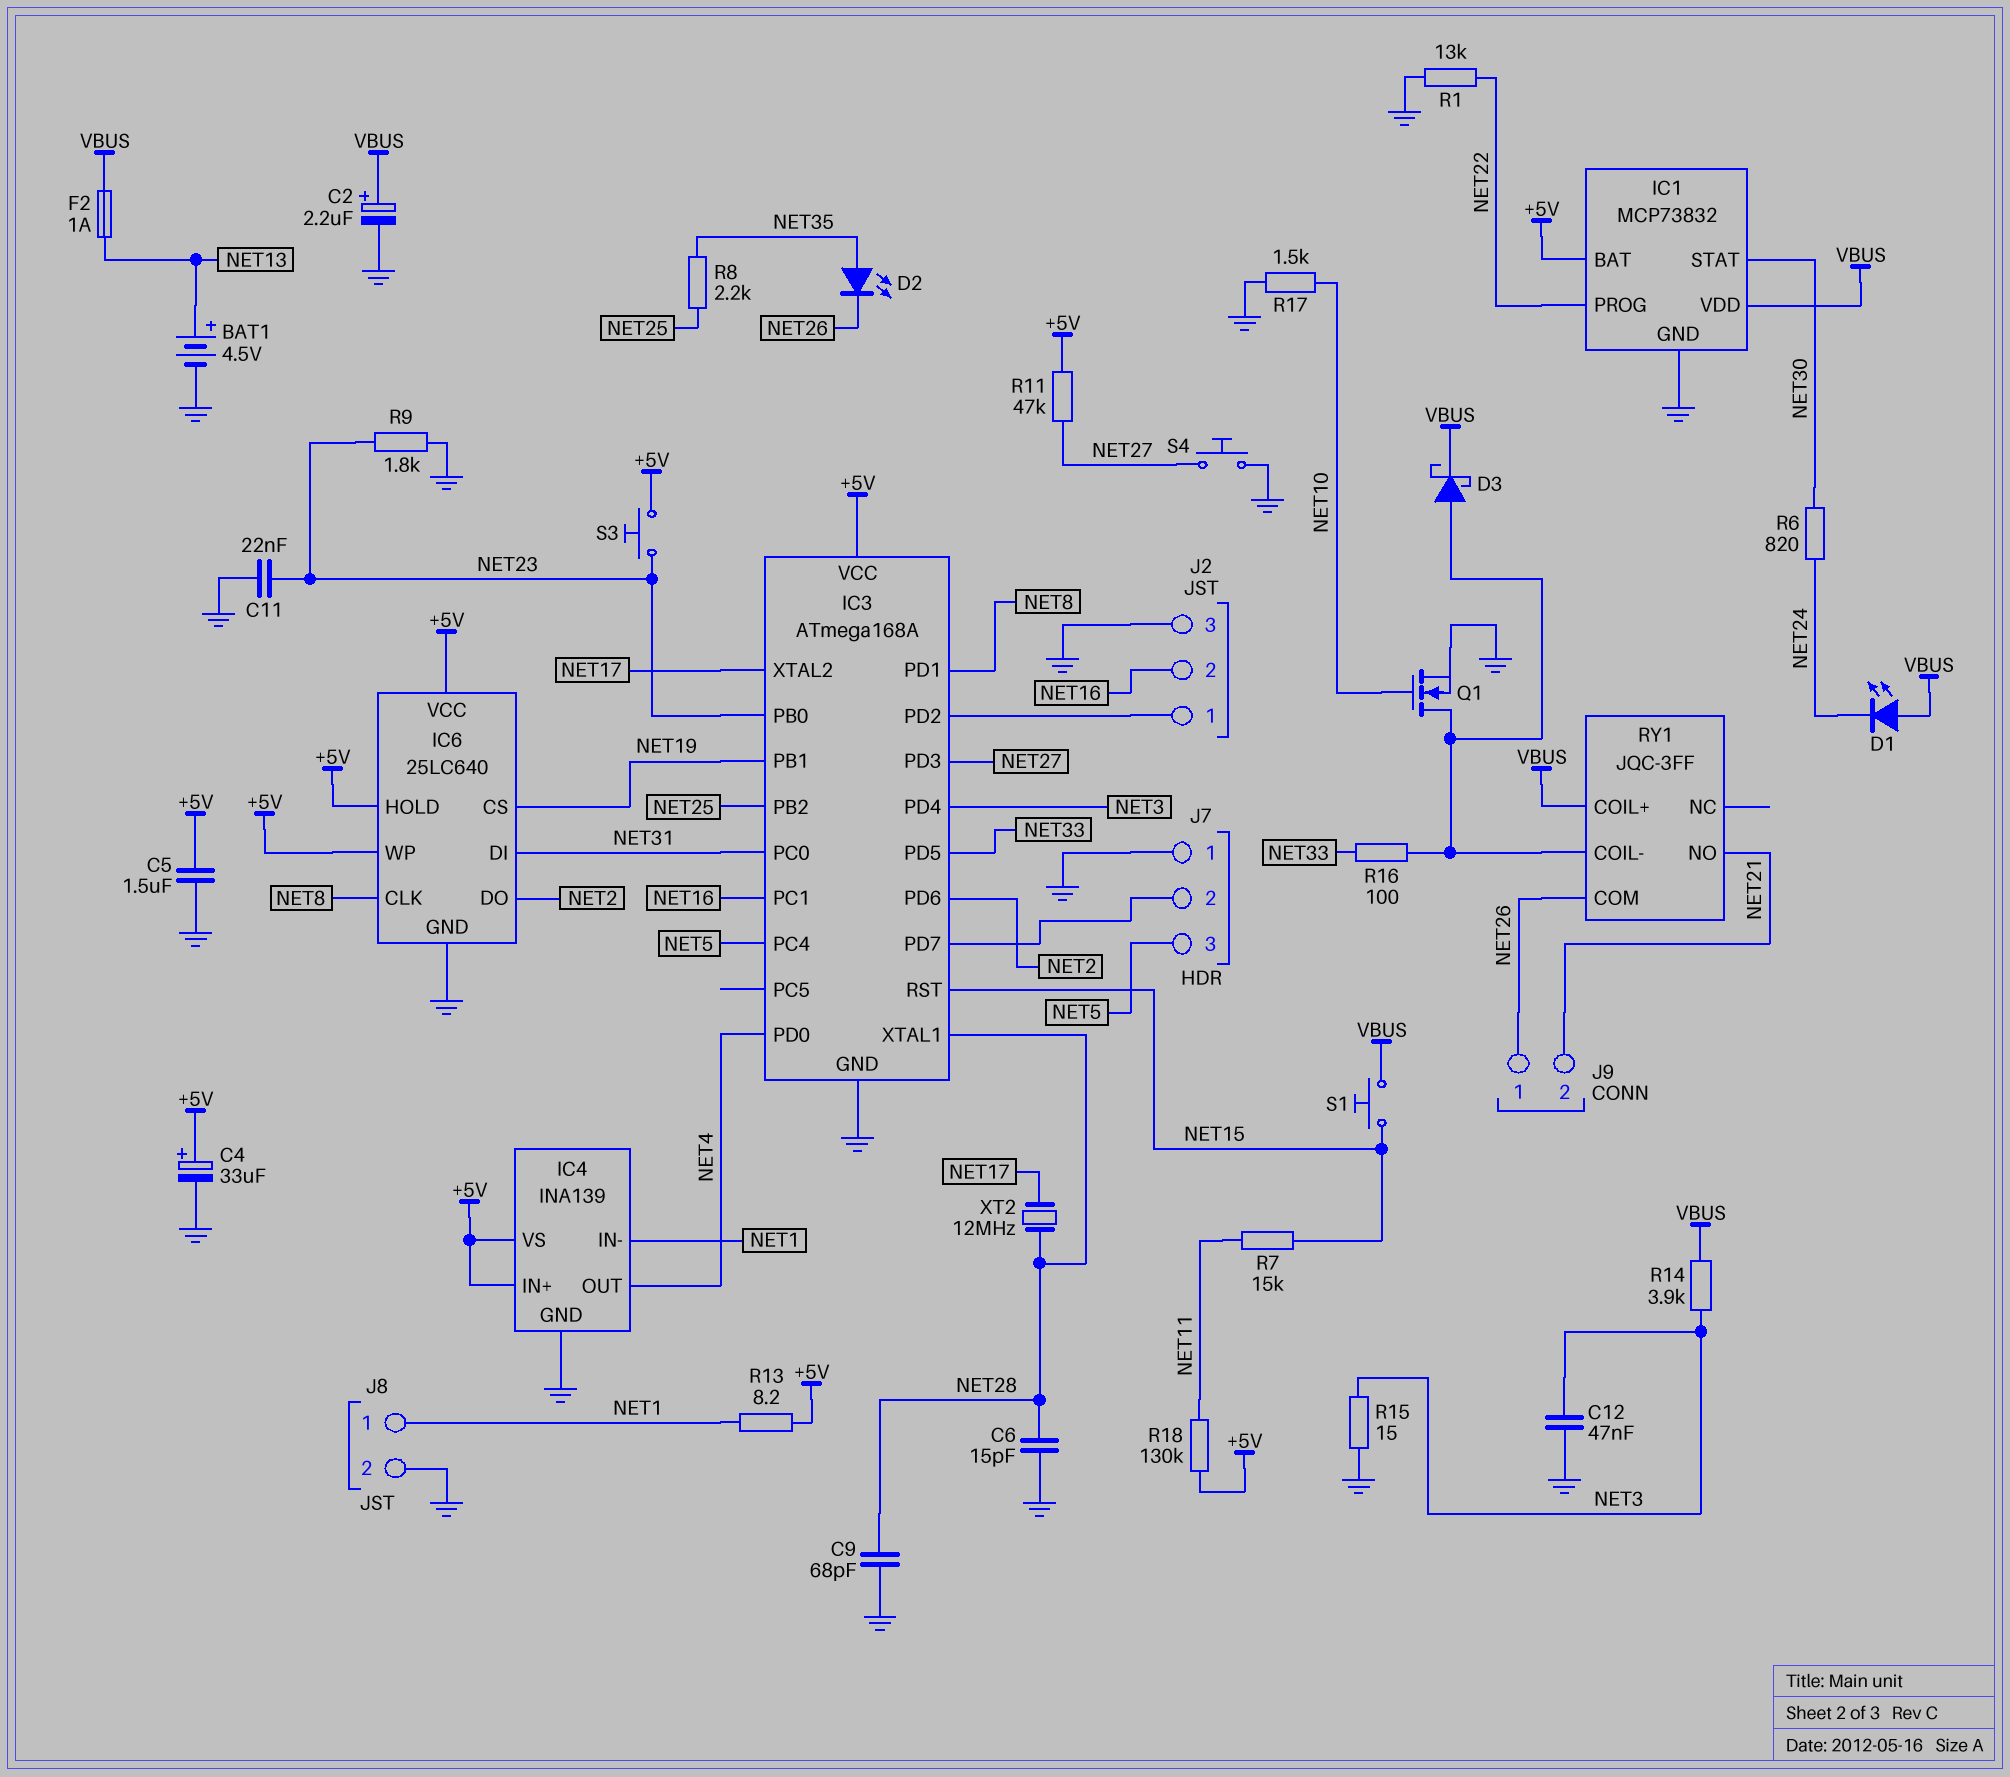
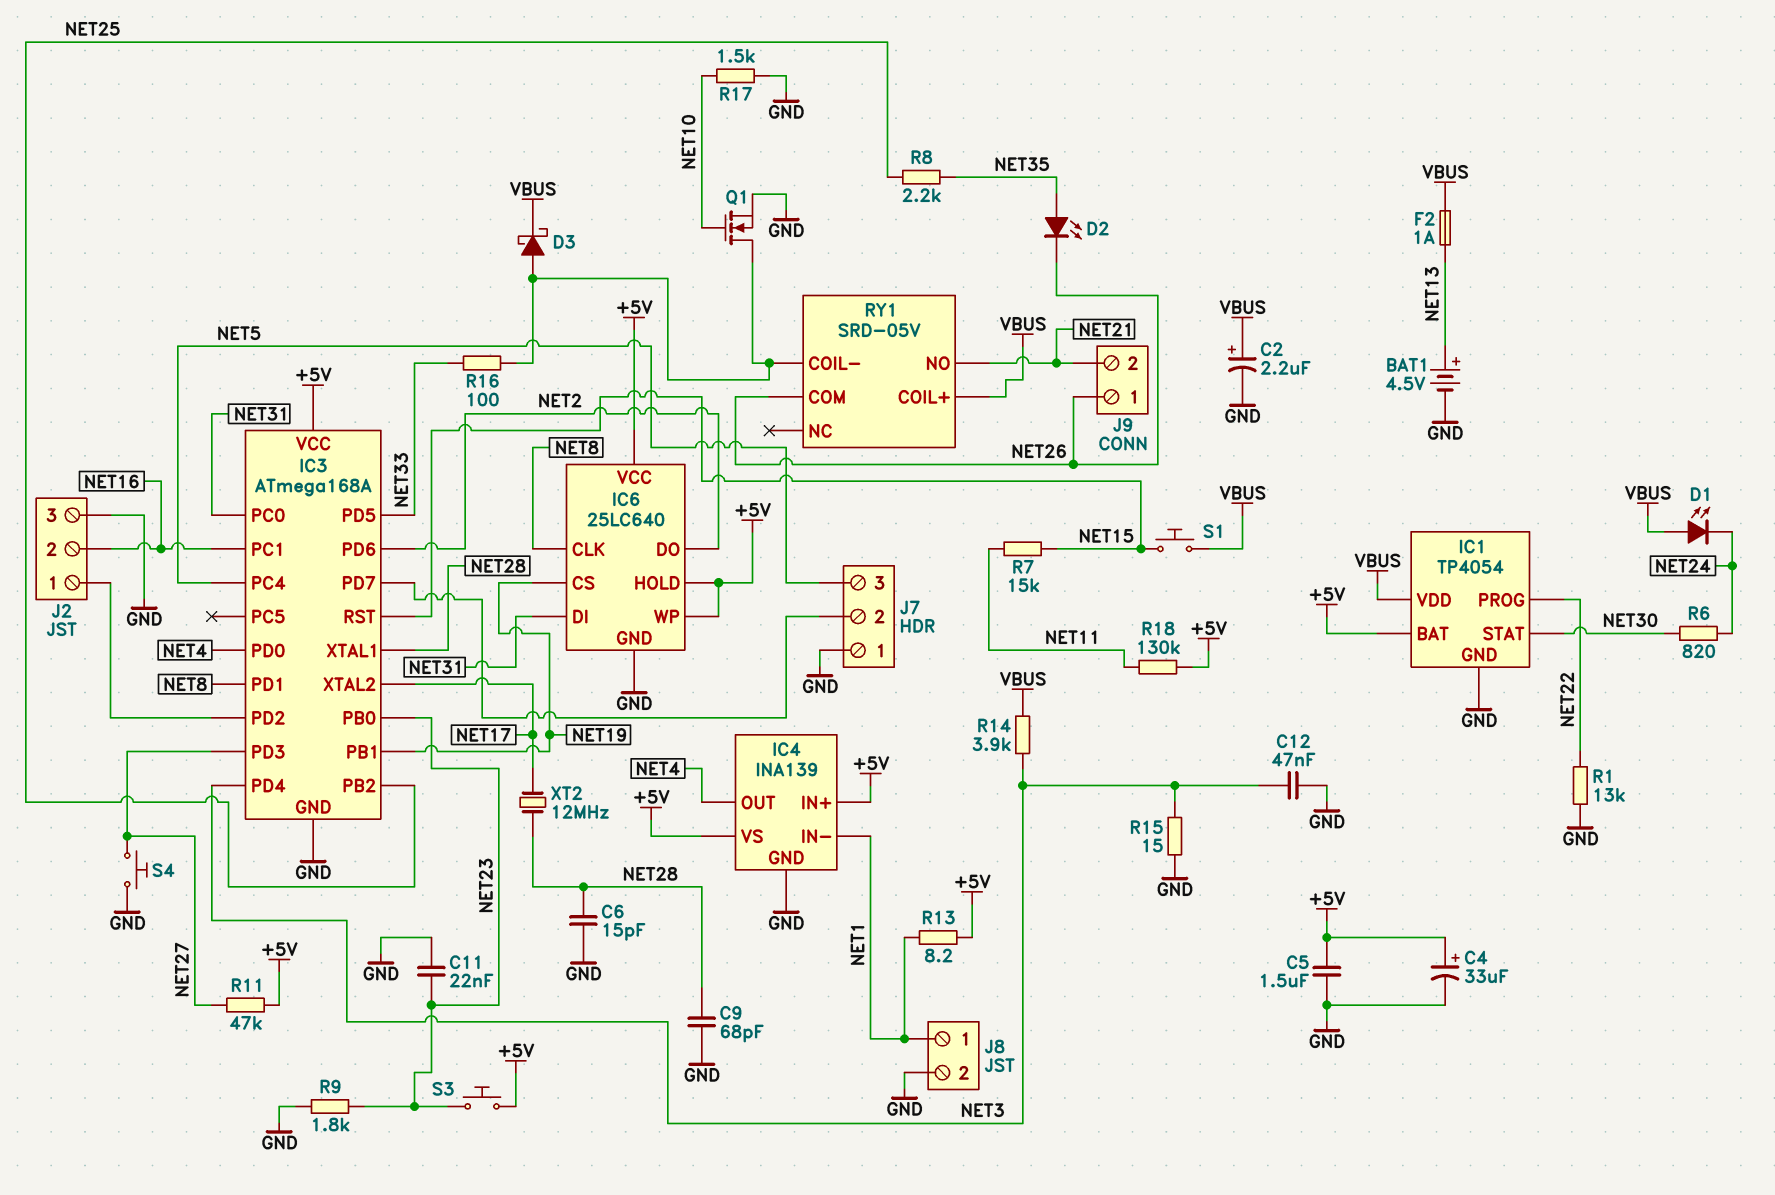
IC1: MCP73832 -> TP4054
RY1: JQC-3FF -> SRD-05V

